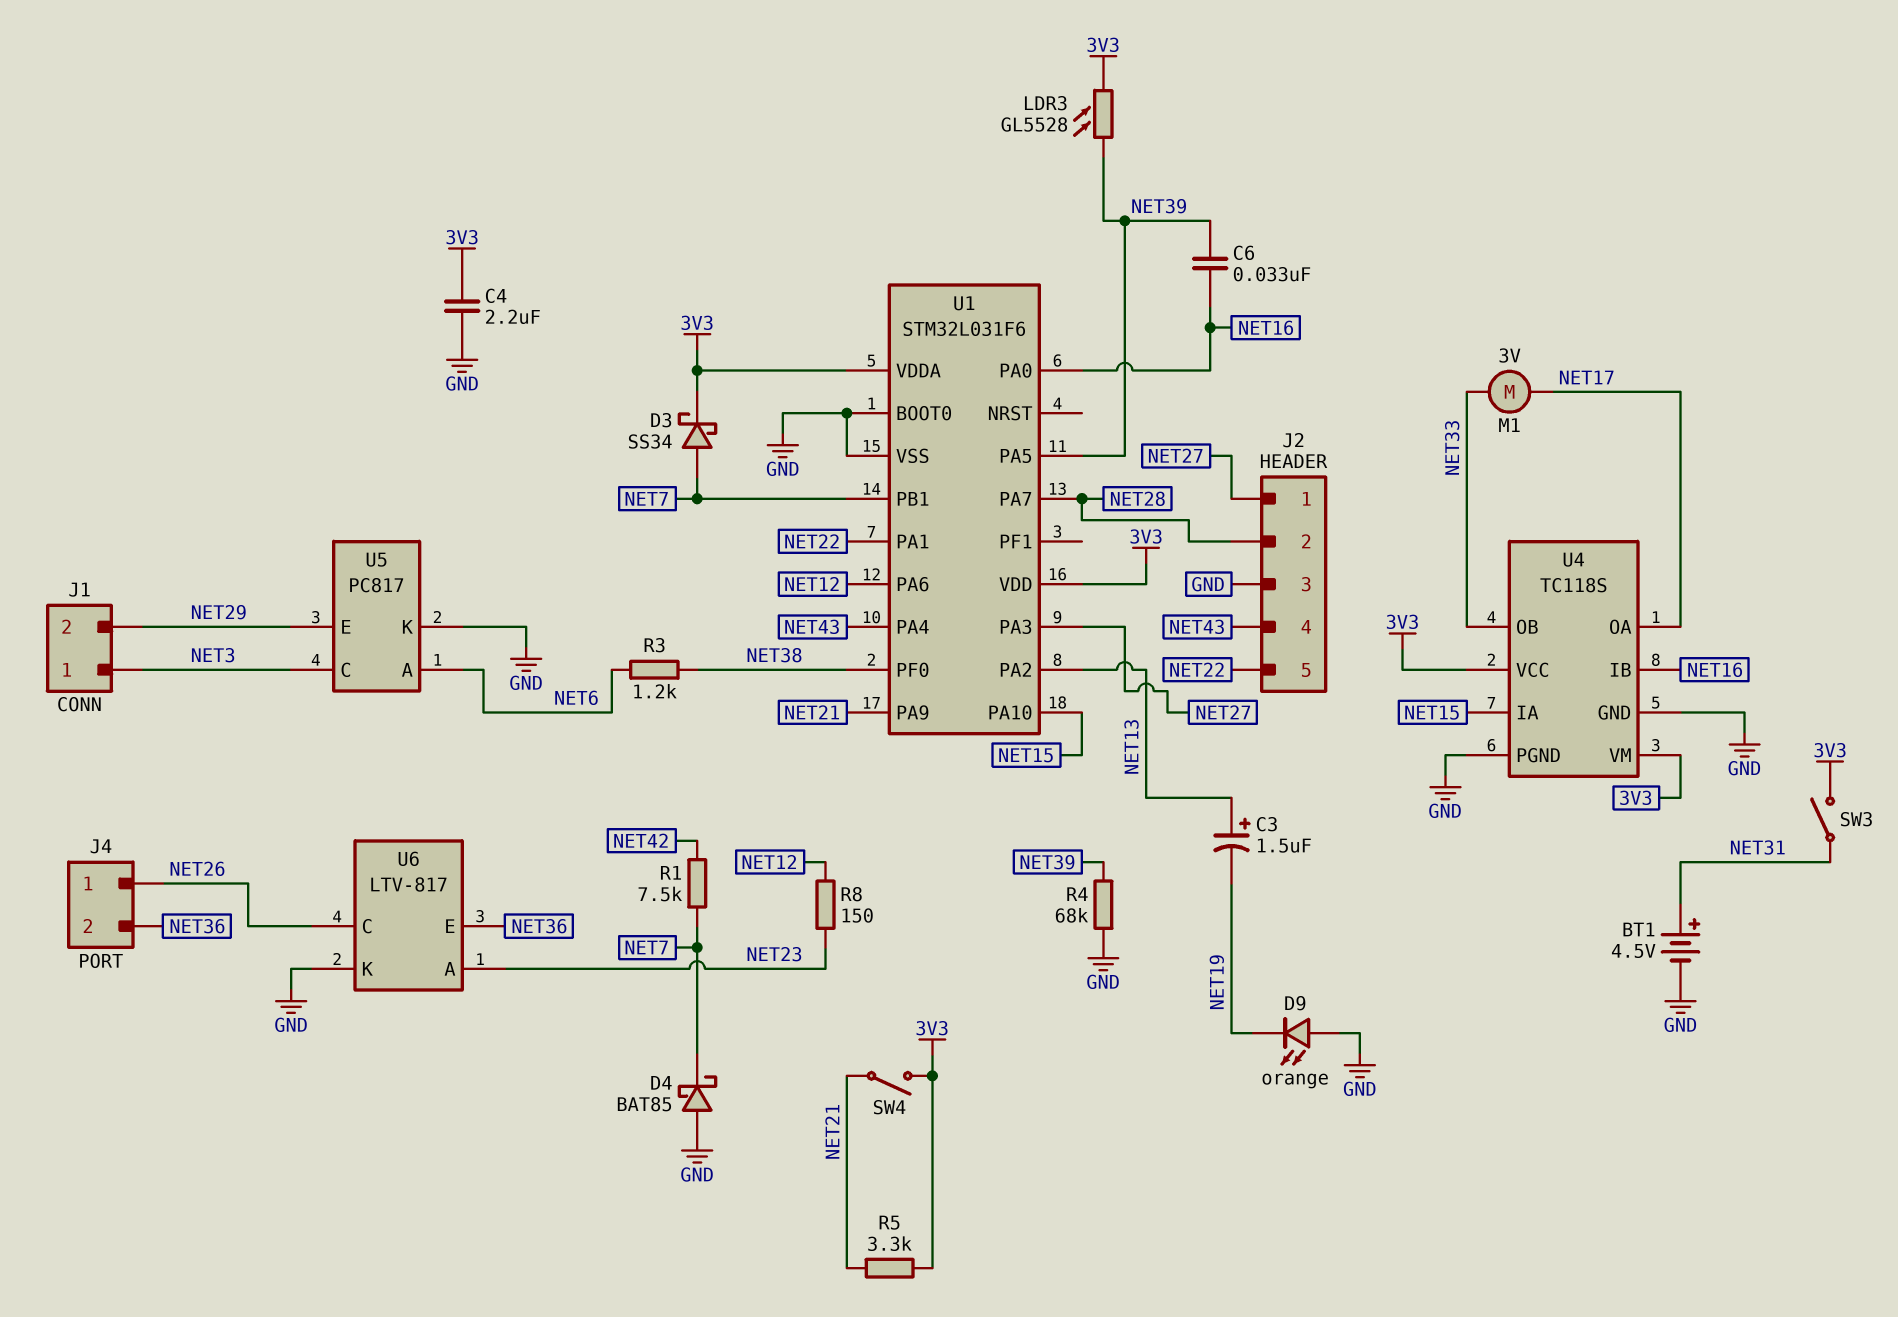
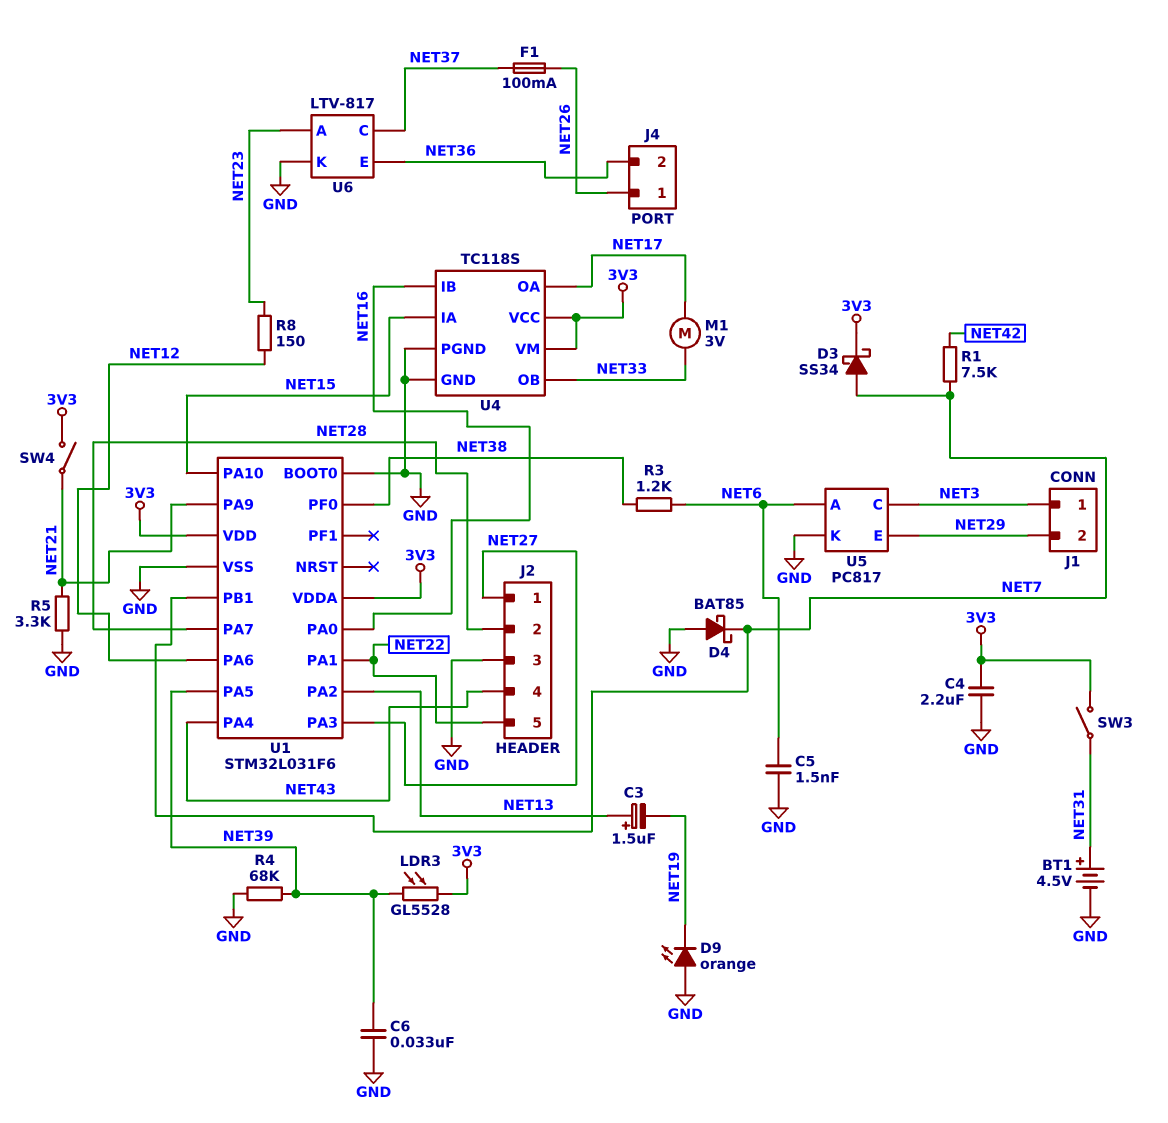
C5: none -> 1.5nF (GND, NET6)
C6: 33nF (NET16, NET39) -> 33nF (GND, NET39)
F1: none -> 100mA (NET26, NET37)
R5: 3.3k (3V3, NET21) -> 3.3k (GND, NET21)
U6 pin C: NET26 -> NET37

